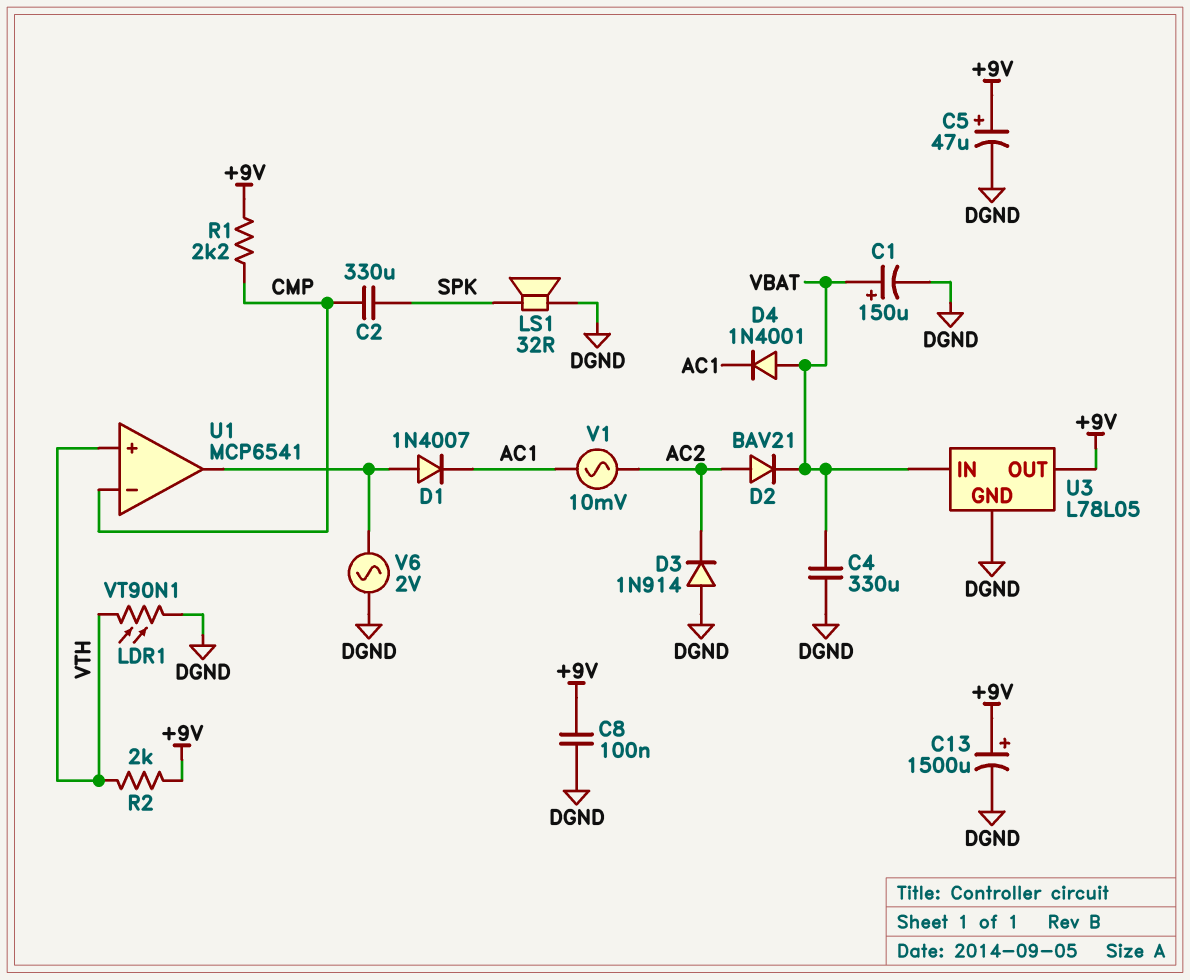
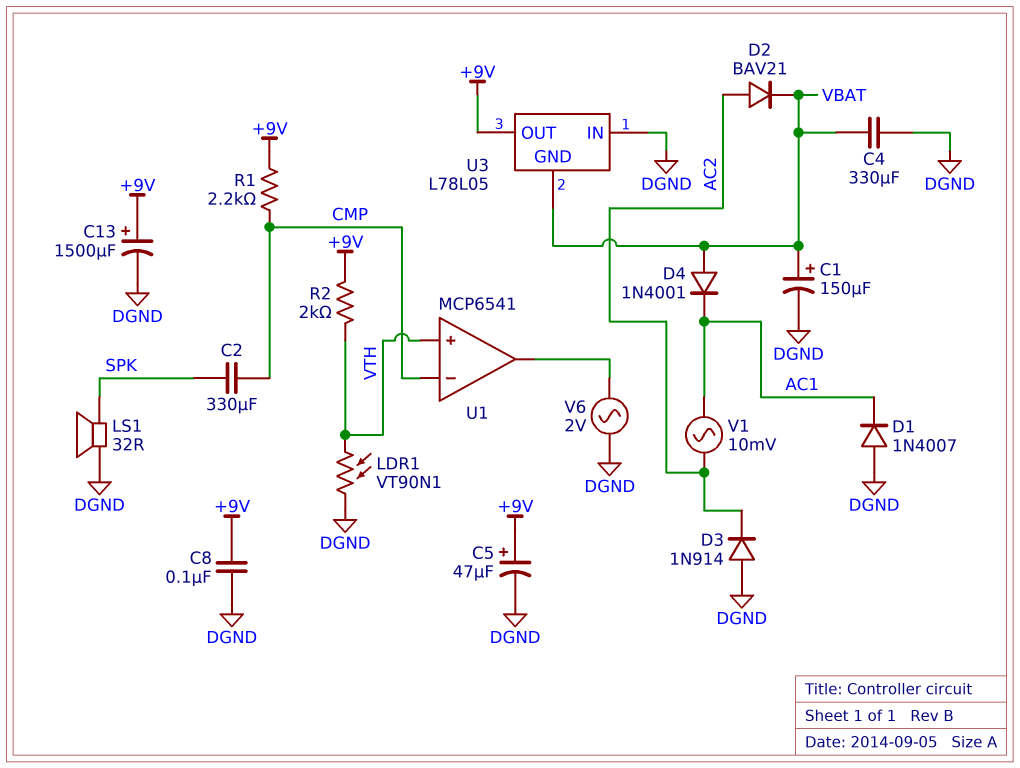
D1: diode 1N4007 (A U1/out, K AC1) -> diode 1N4007 (A DGND, K AC1)
U3 pin GND: DGND -> VBAT
U3 pin IN: VBAT -> DGND

